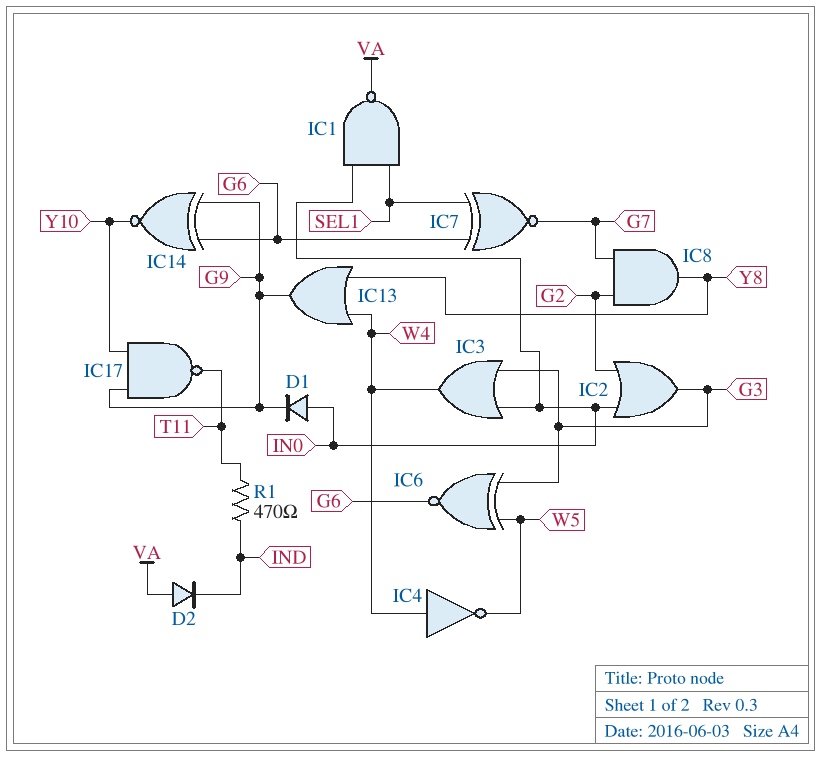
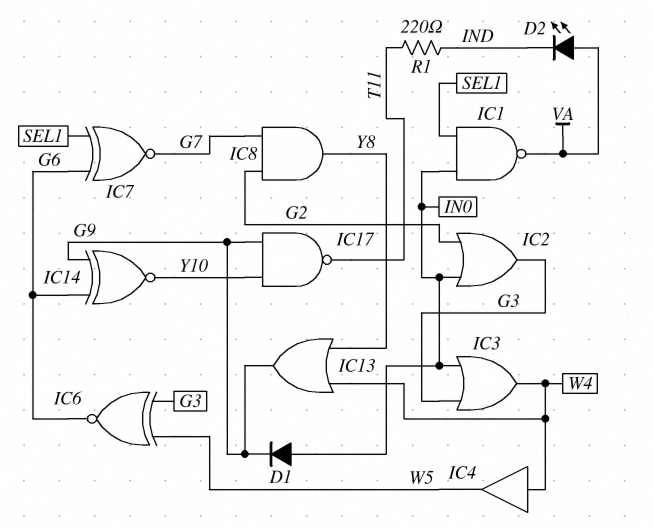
D2: diode (A VA, K IND) -> LED (A VA, K IND)
IC4: NOT (in W4, out W5) -> buffer (in W4, out W5)
R1: 470 (IND, T11) -> 220 (IND, T11)

